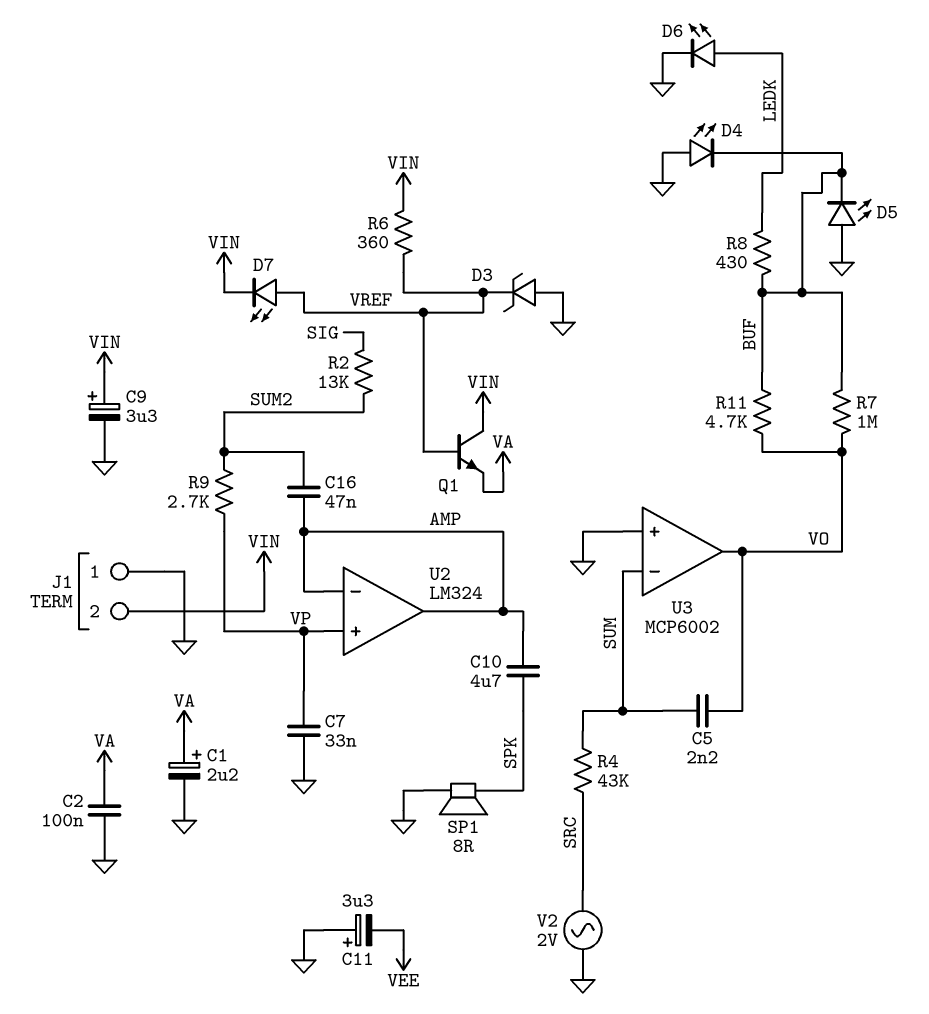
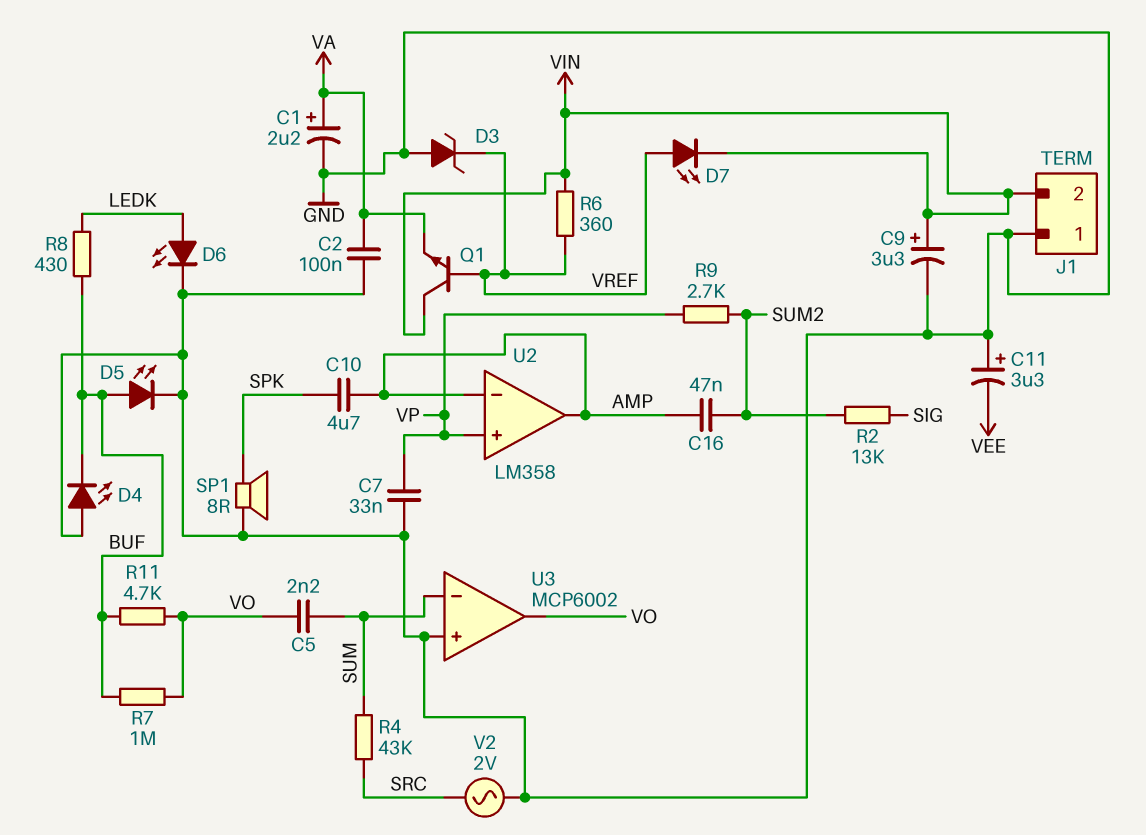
D5: LED (A GND, K BUF) -> LED (A BUF, K GND)
U2: LM324 -> LM358

